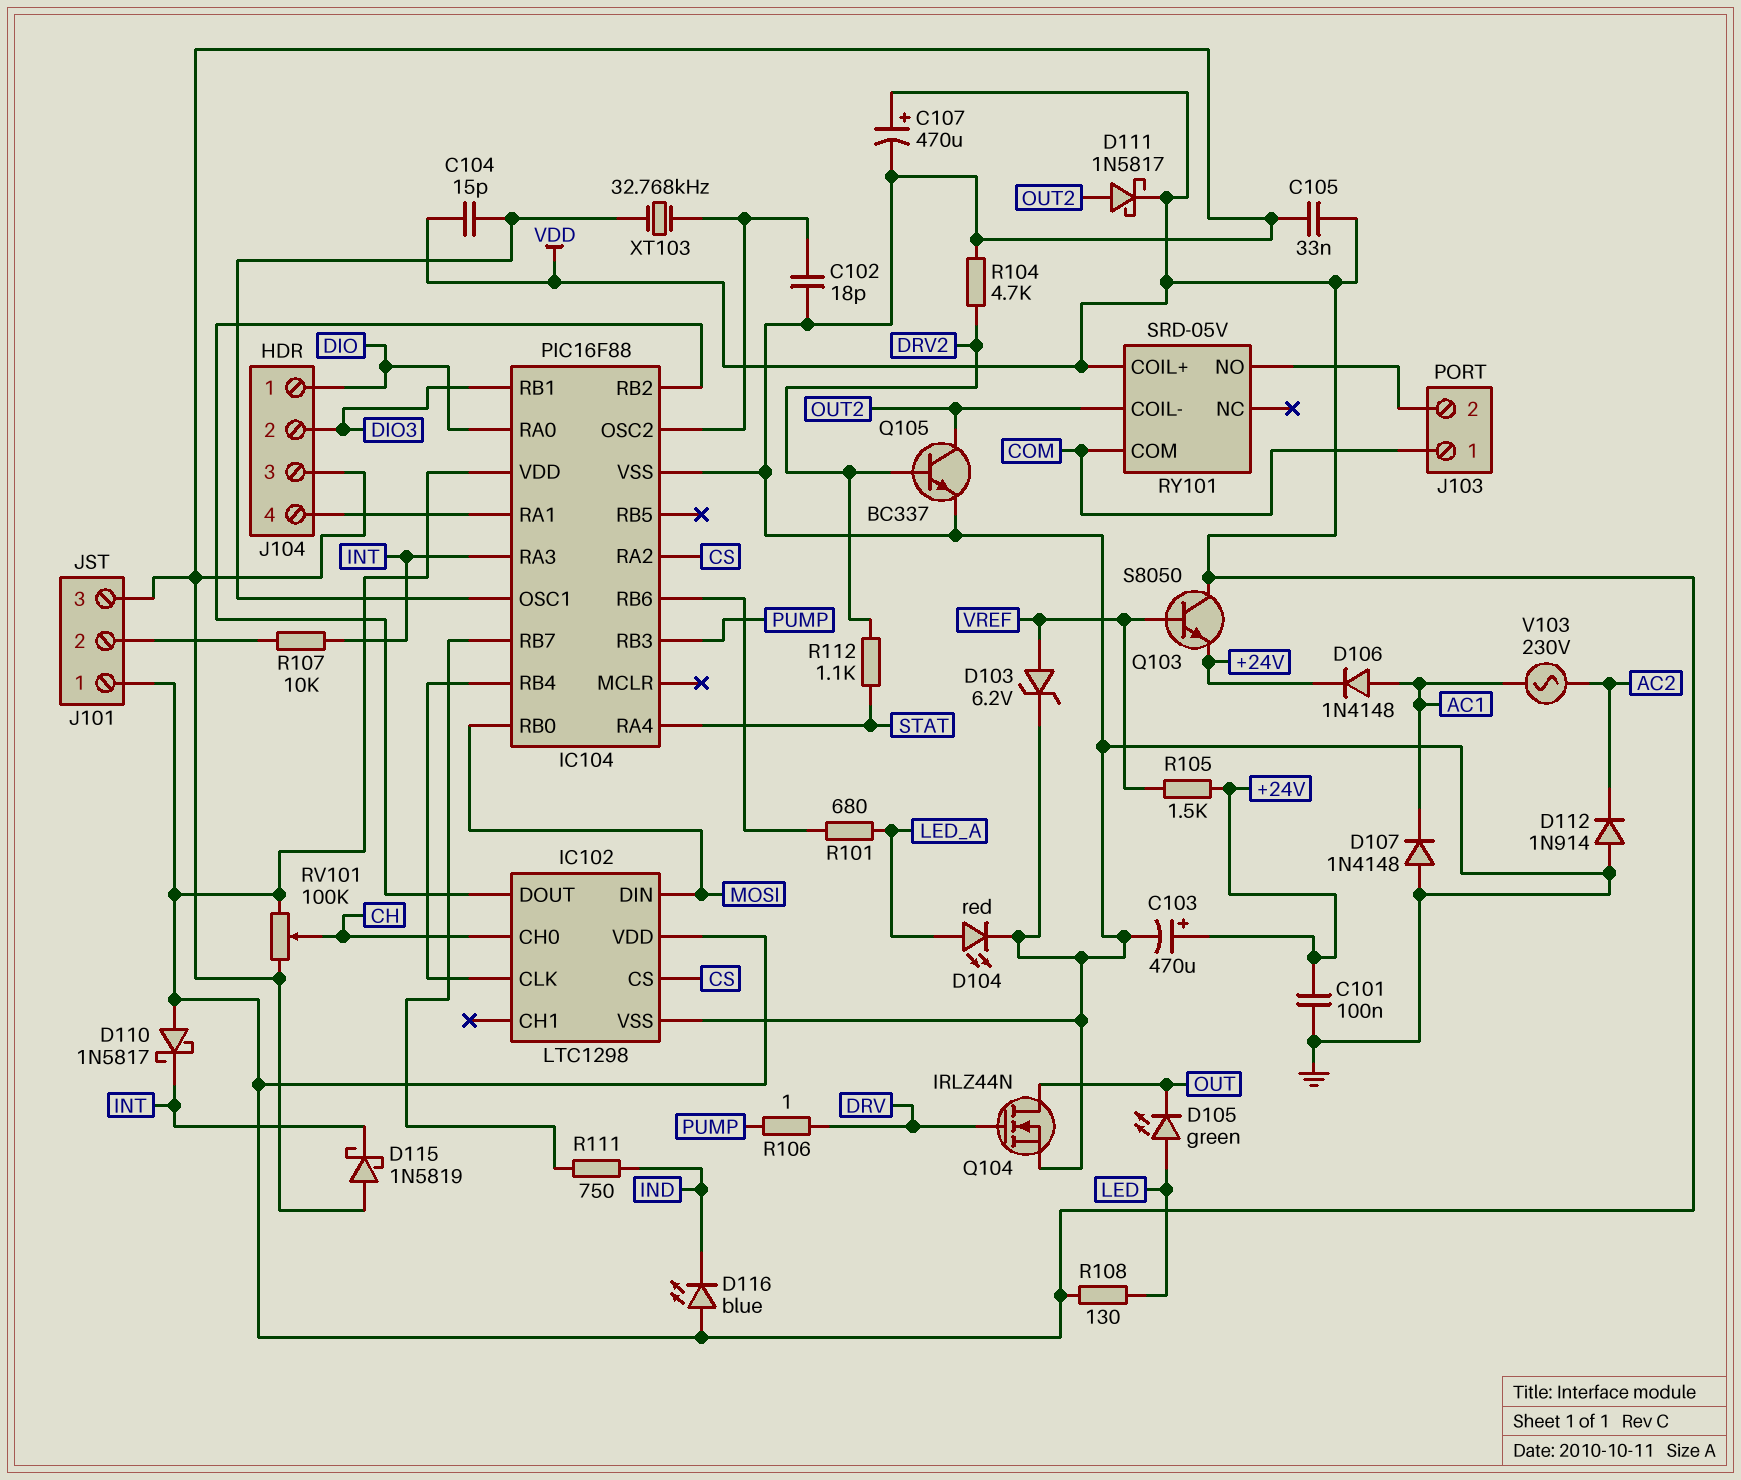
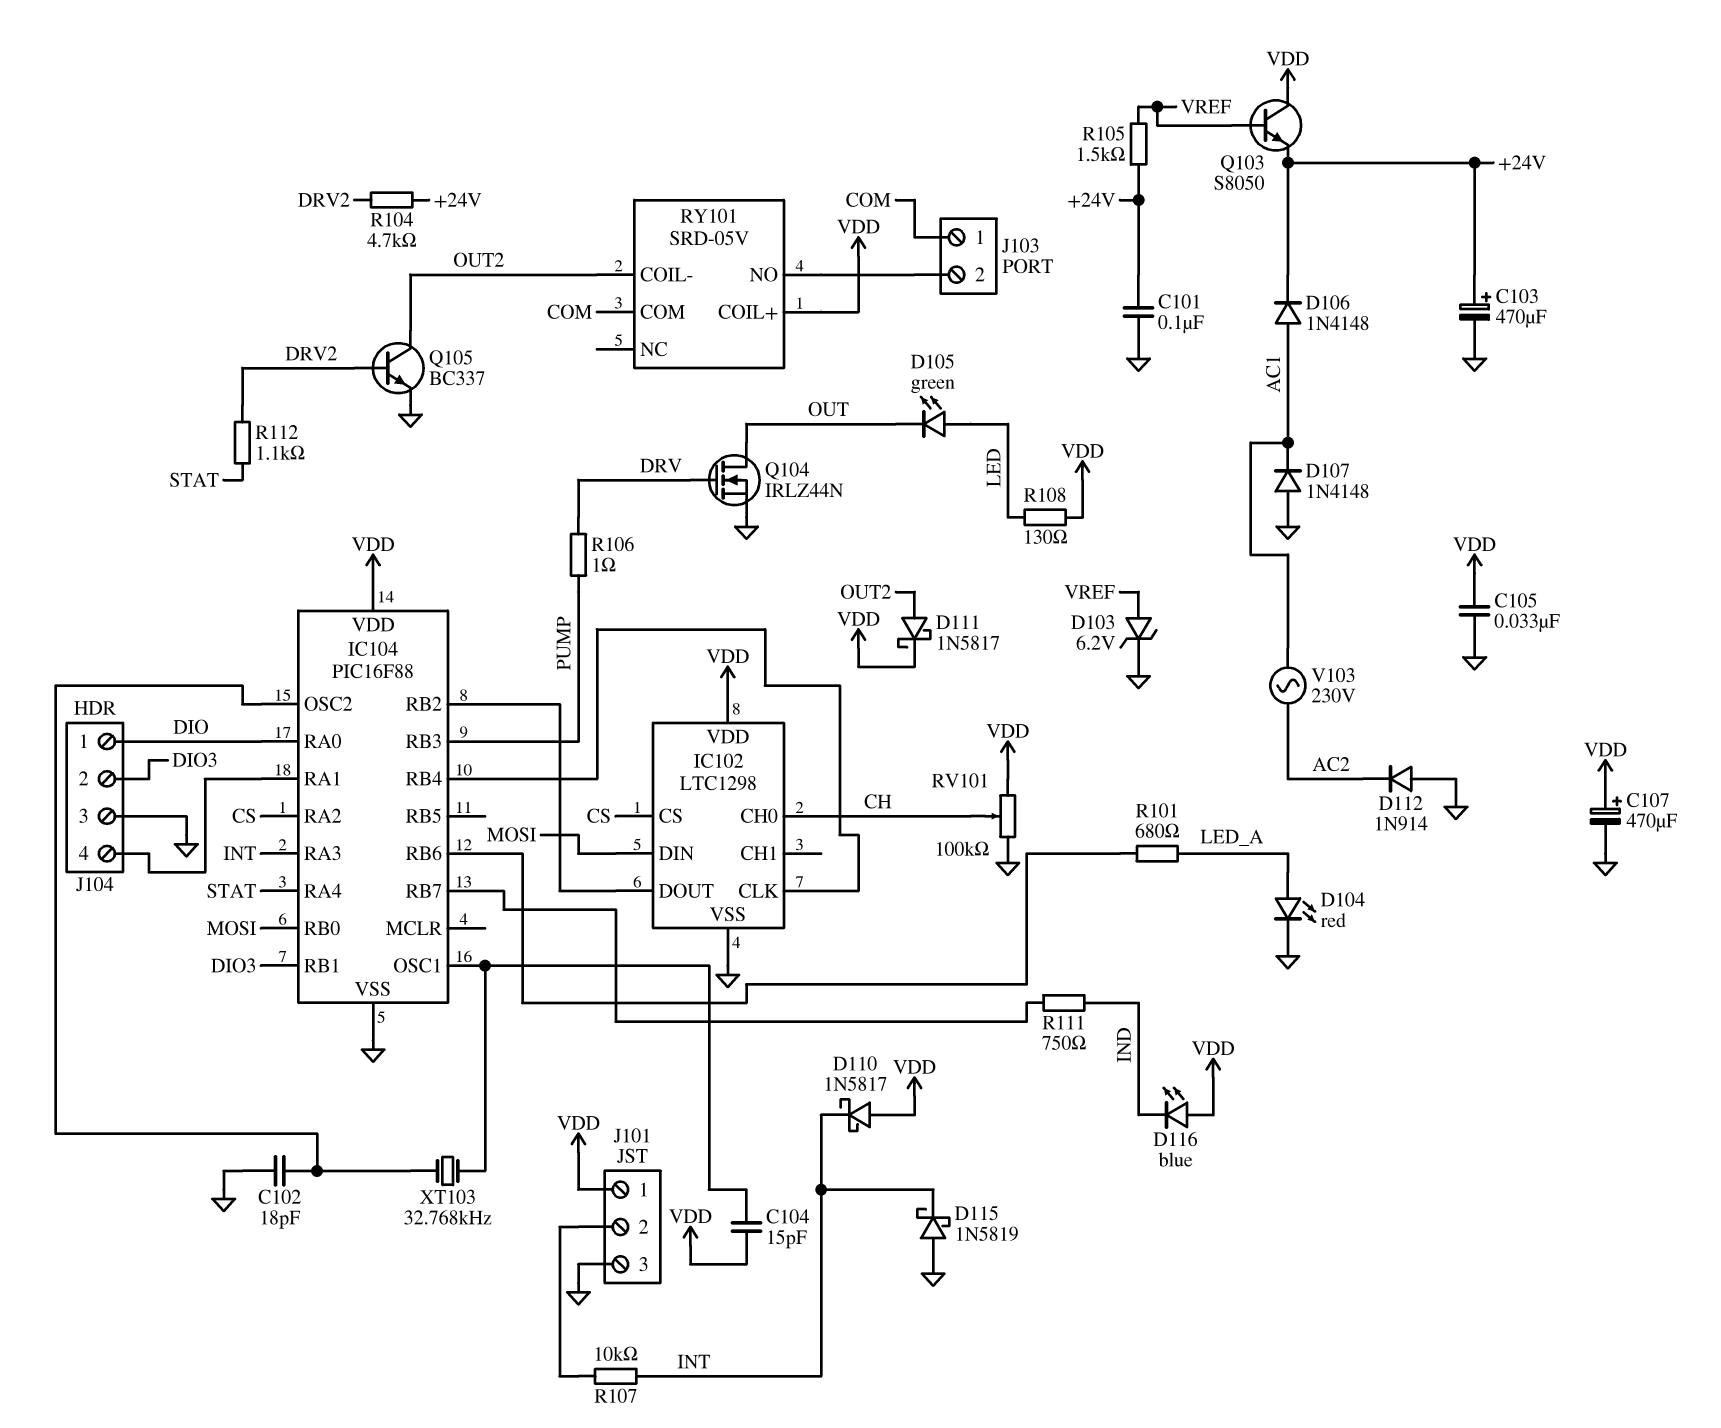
R104: 4.7k (DRV2, GND) -> 4.7k (+24V, DRV2)

